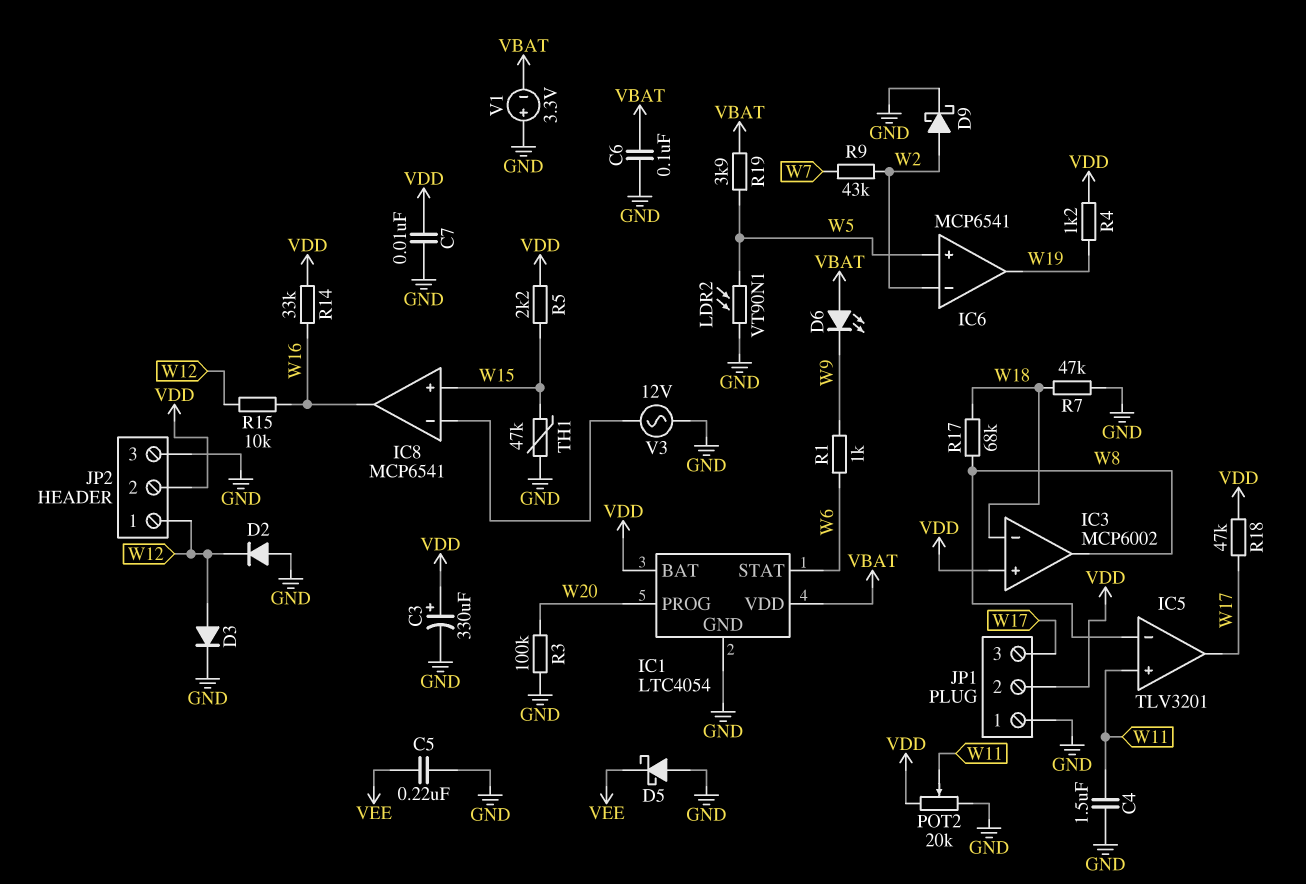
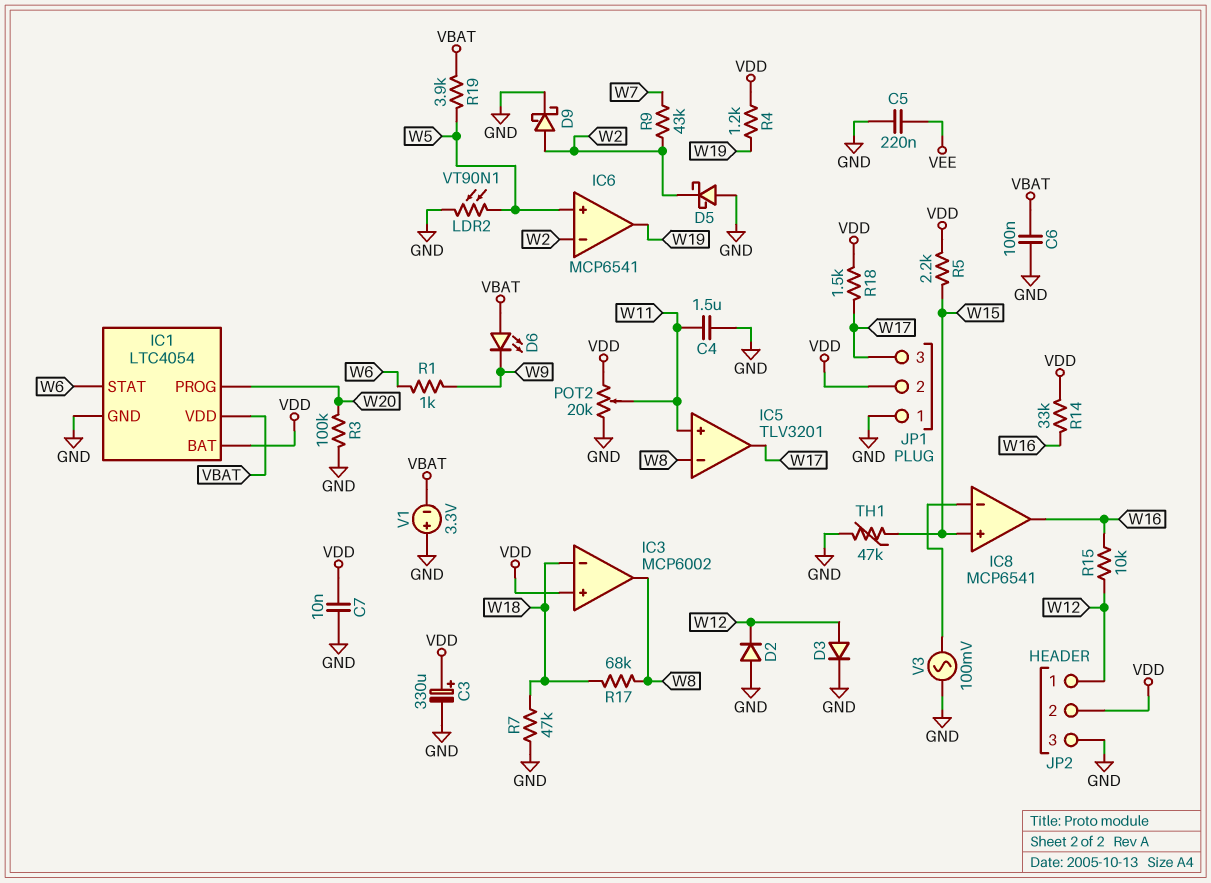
D5: schottky (A GND, K VEE) -> schottky (A GND, K W2)
R18: 47k (VDD, W17) -> 1.5k (VDD, W17)
V3: AC 12V (GND, IC8/in-) -> AC 100mV (GND, IC8/in-)

